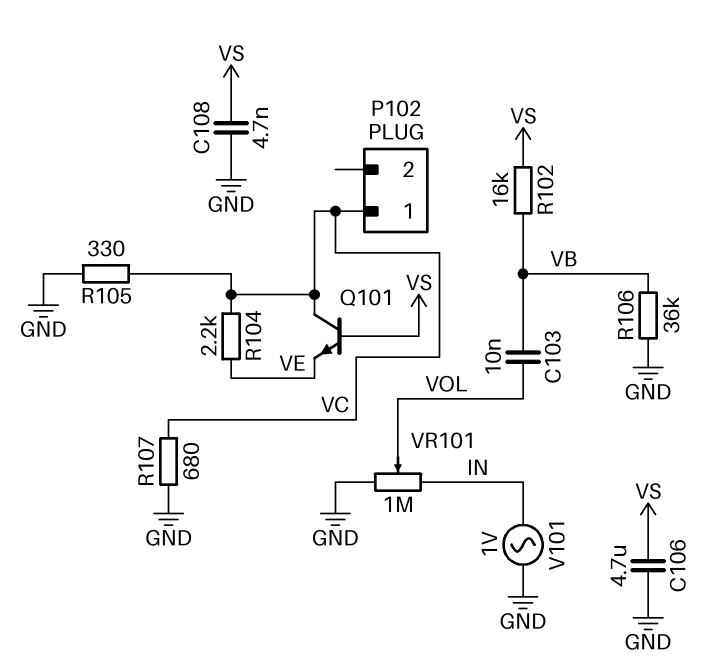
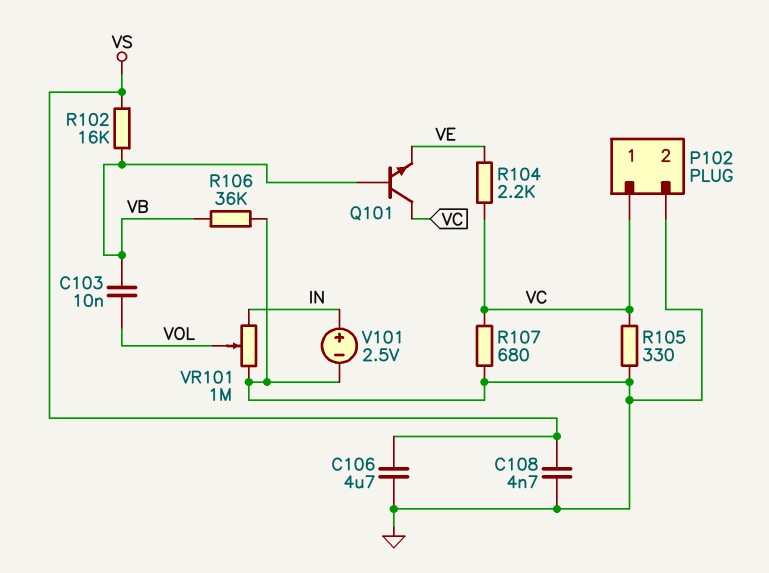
P102 pin 2: none -> GND
Q101: NPN (B VS, C VC, E VE) -> NPN (B VB, C VC, E VE)
V101: AC 1V (GND, IN) -> 2.5V (plus IN, minus GND)

